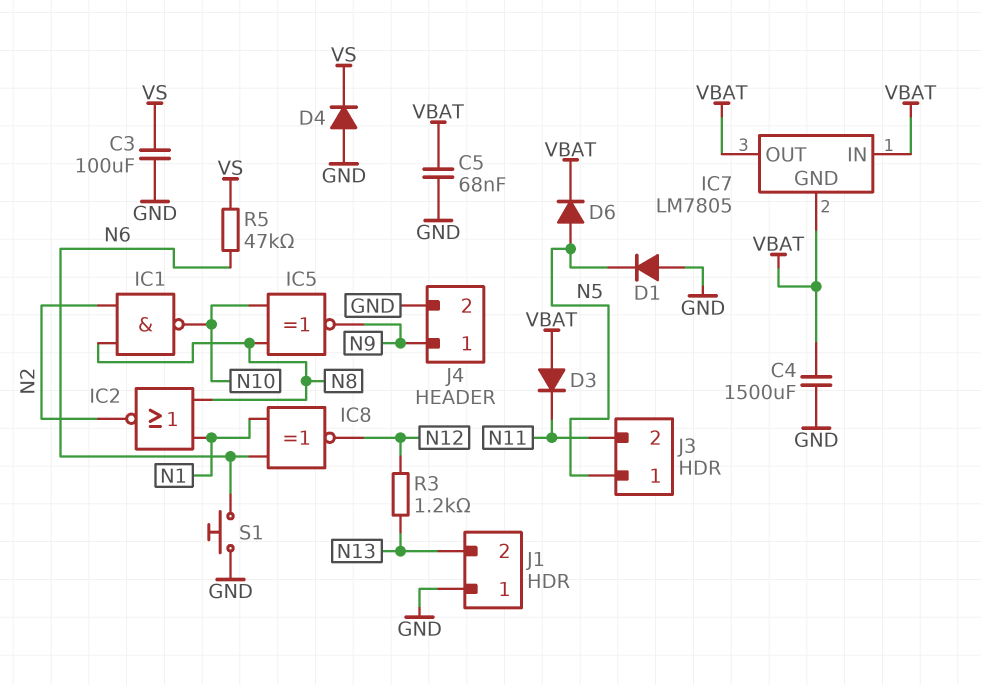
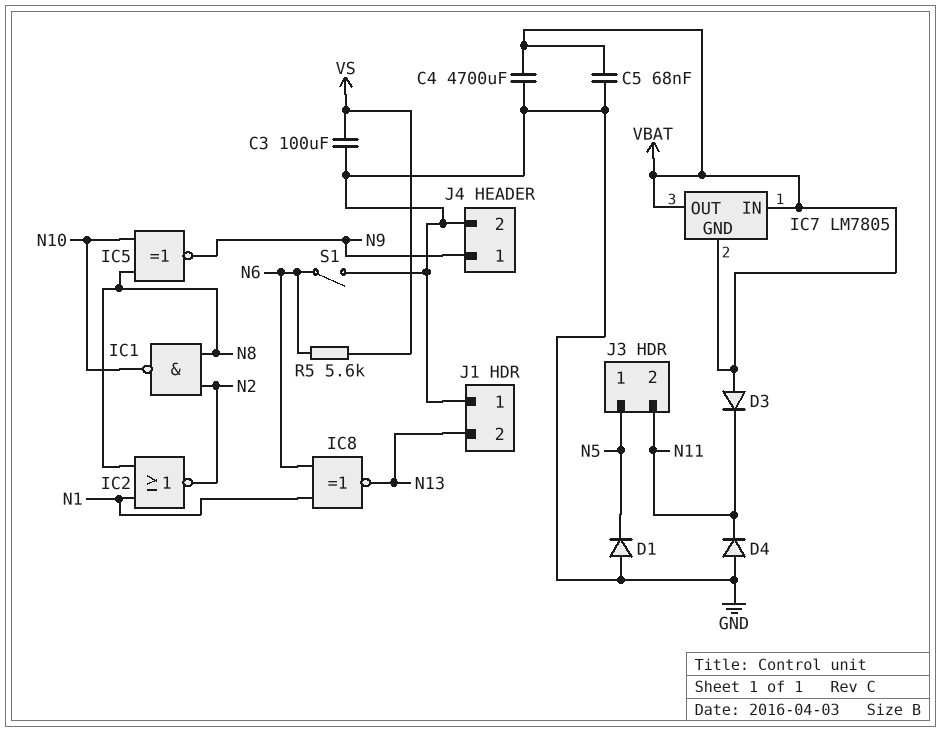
C4: 1500uF (GND, VBAT) -> 4700uF (GND, VBAT)
D4: diode (A GND, K VS) -> diode (A GND, K N11)
D6: diode (A N5, K VBAT) -> none
IC8: XNOR (in N1, in N6, out N12) -> XNOR (in N1, in N6, out N13)
R3: 1.2k (N12, N13) -> none
R5: 47k (N6, VS) -> 5.6k (N6, VS)
S1: button (GND, N6) -> switch (GND, N6)

